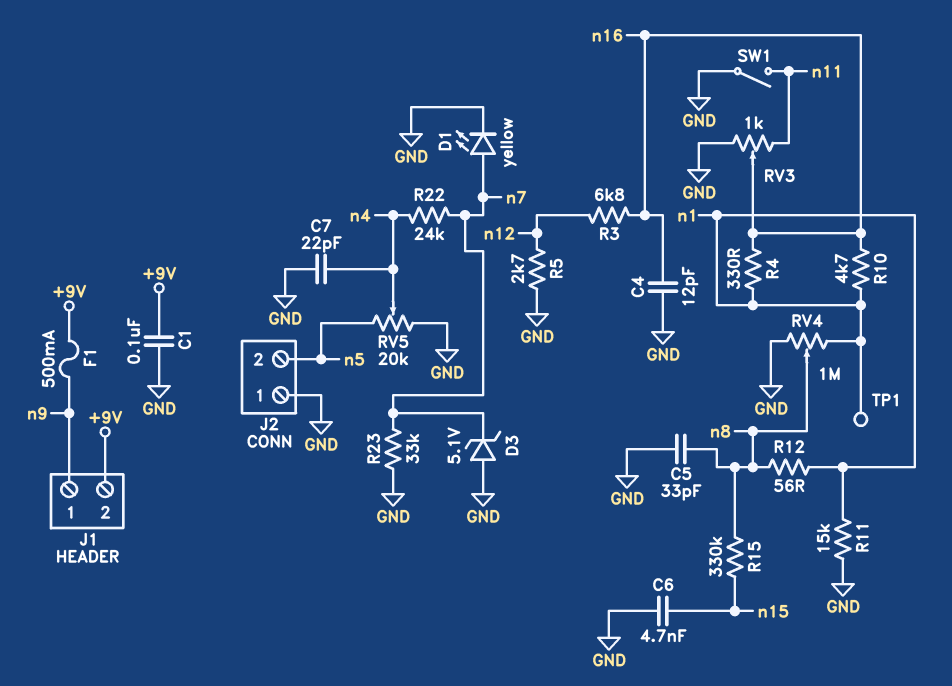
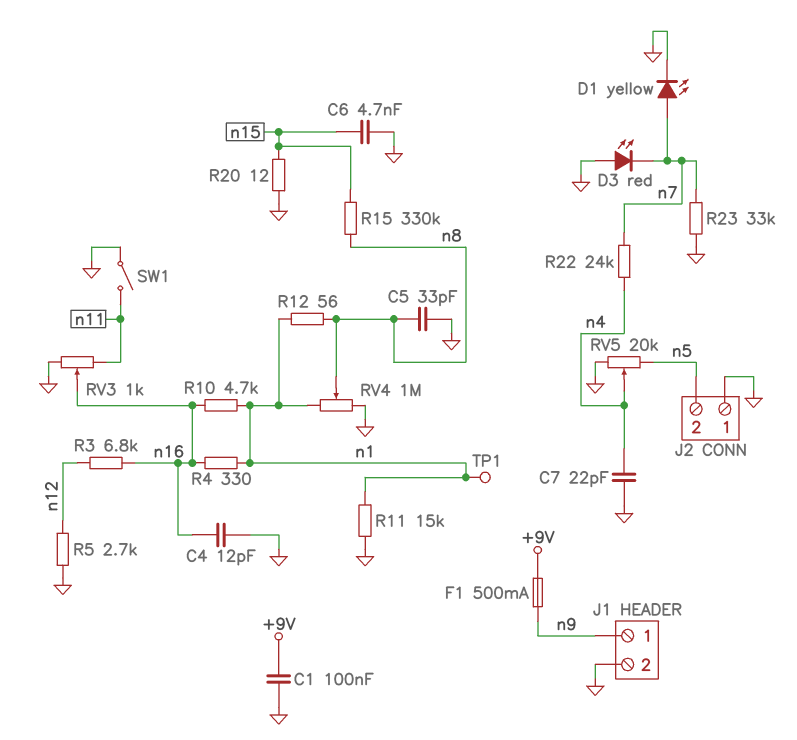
D3: zener 5.1V (A GND, K n7) -> LED red (A GND, K n7)
J1 pin 2: +9V -> GND
R20: none -> 12 (GND, n15)

